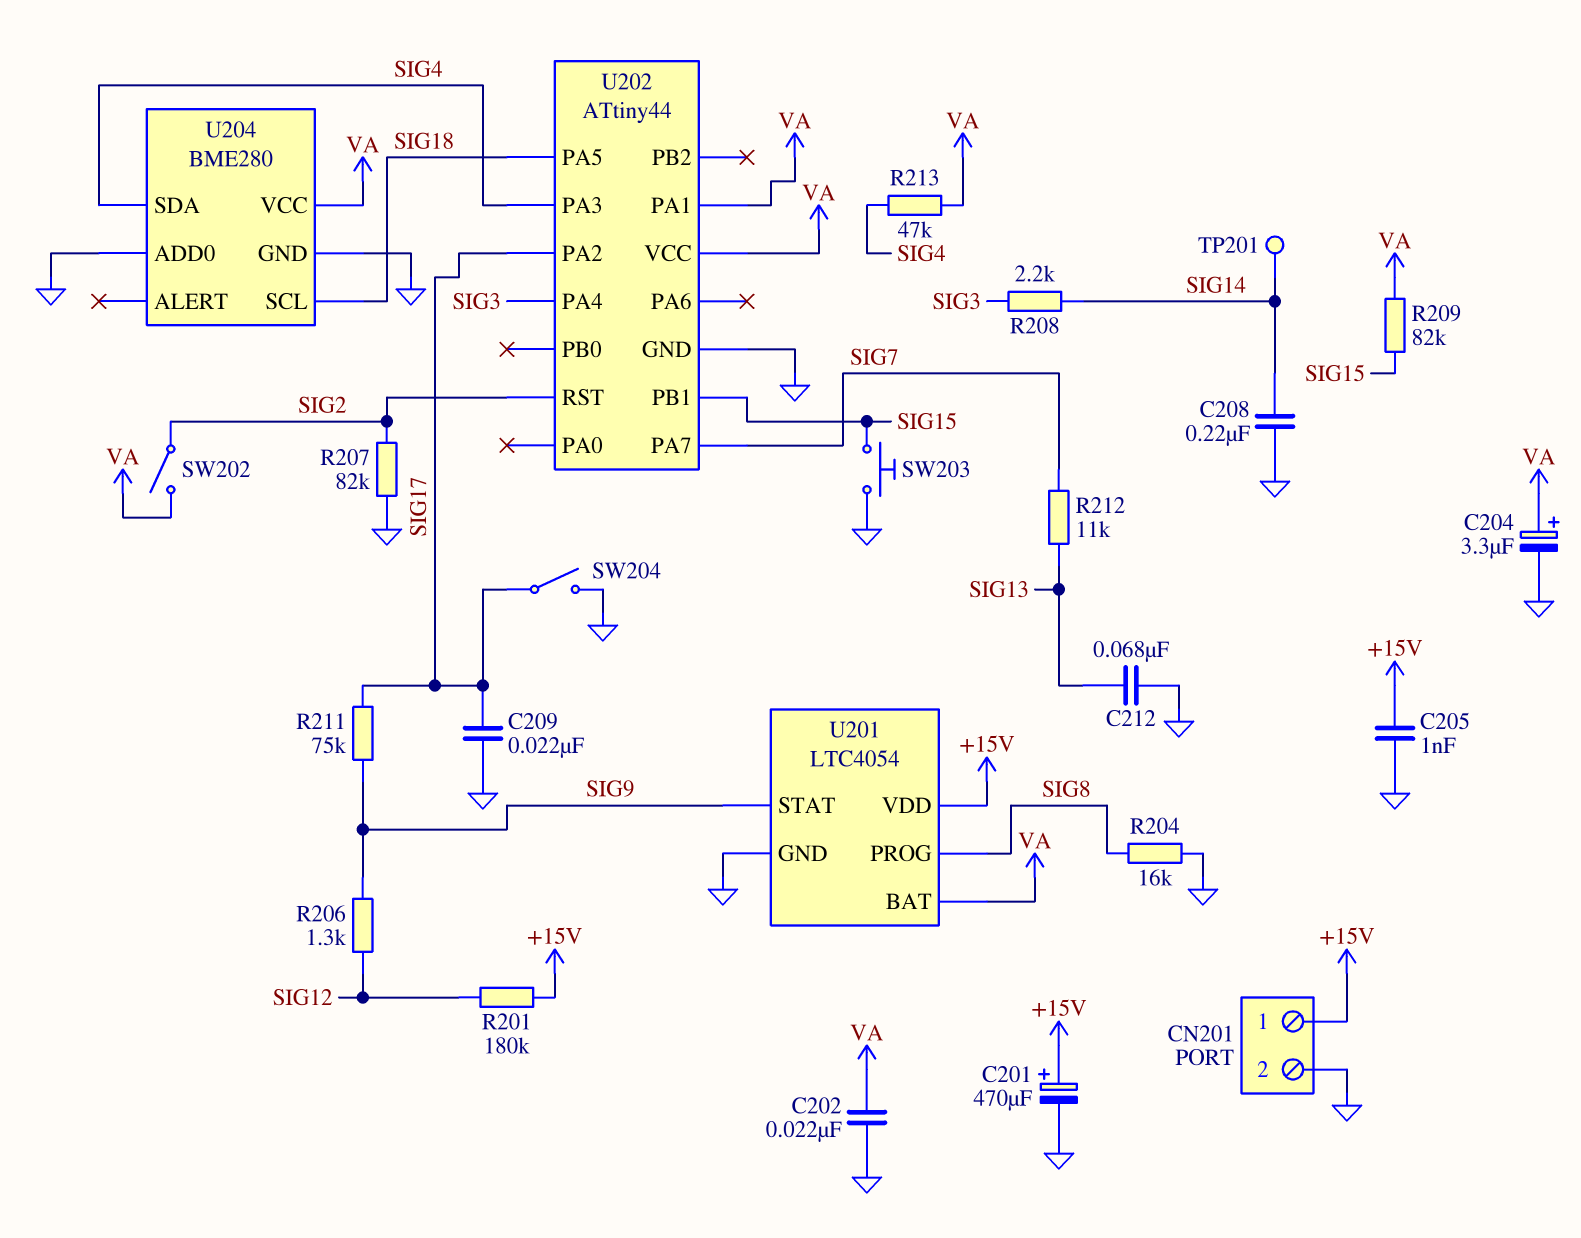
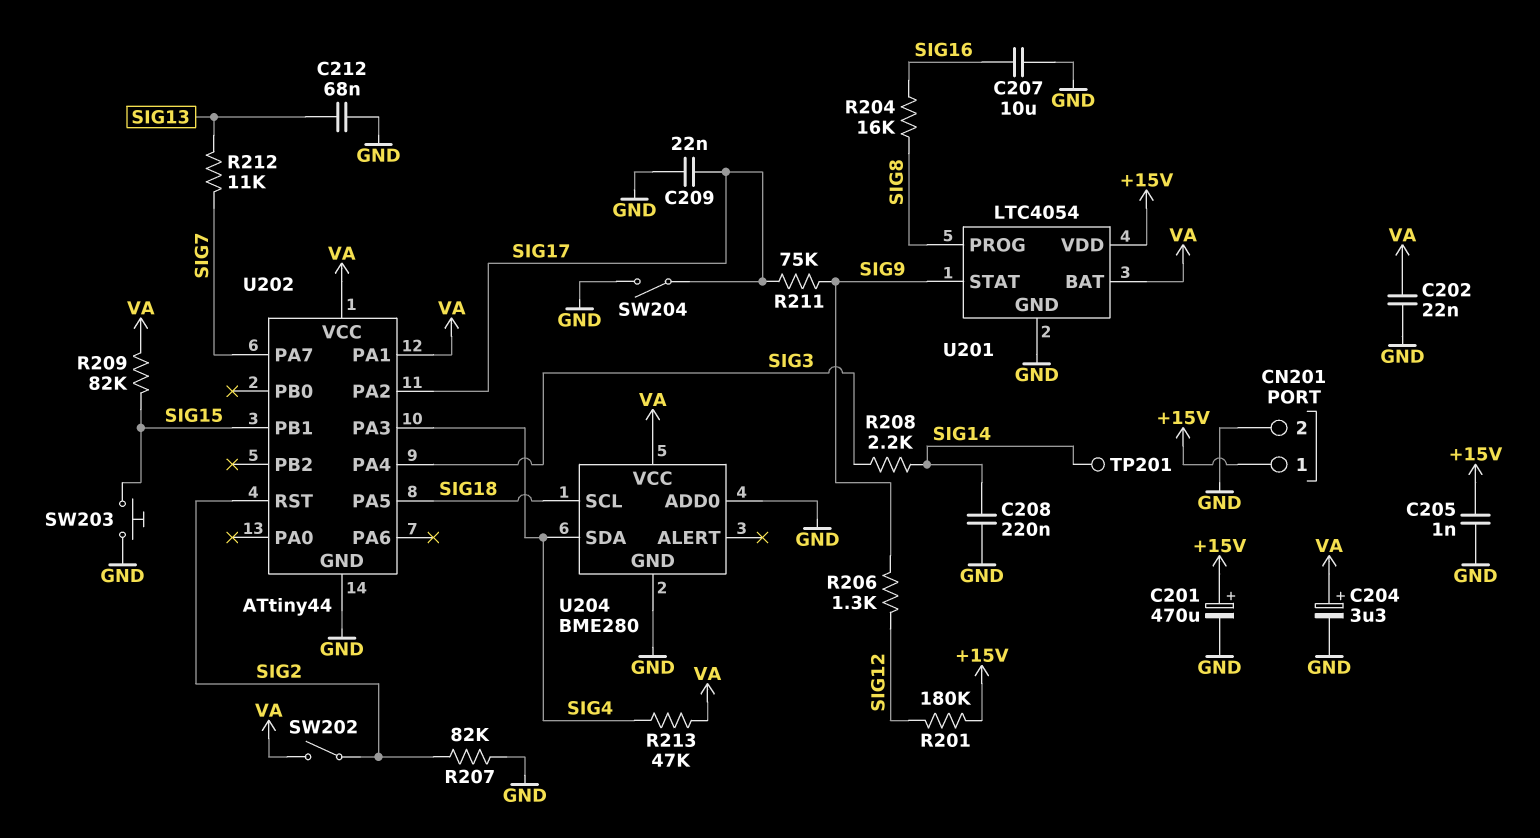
C207: none -> 10uF (GND, SIG16)
R204: 16k (GND, SIG8) -> 16k (SIG8, SIG16)

